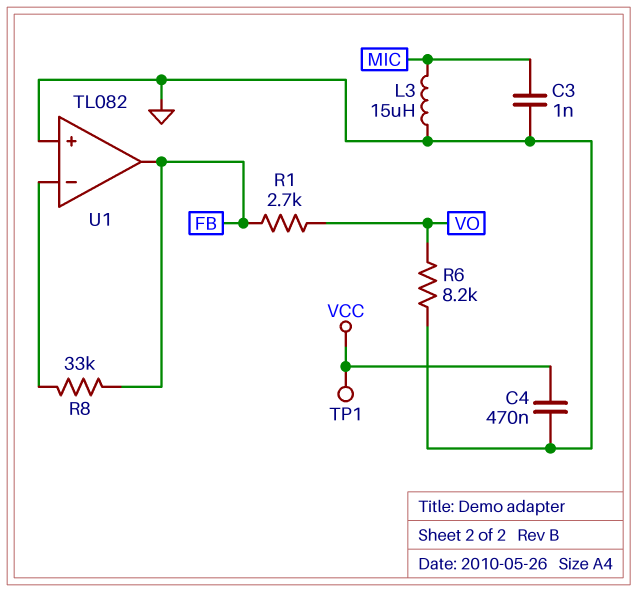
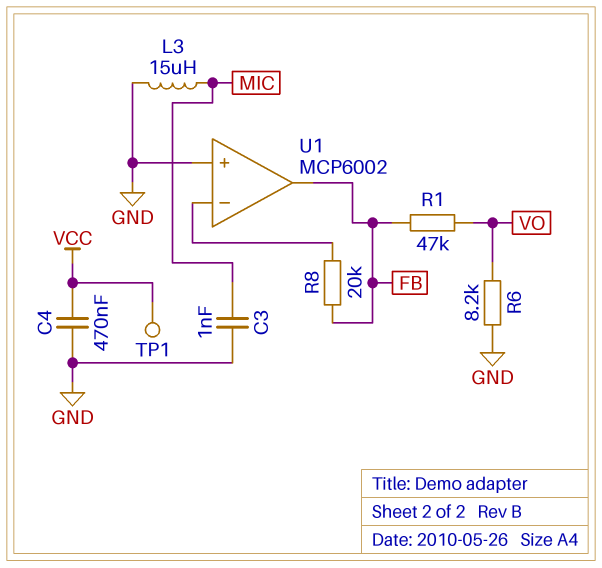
R1: 2.7k (FB, VO) -> 47k (FB, VO)
R8: 33k (FB, U1/in-) -> 20k (FB, U1/in-)
U1: TL082 -> MCP6002

